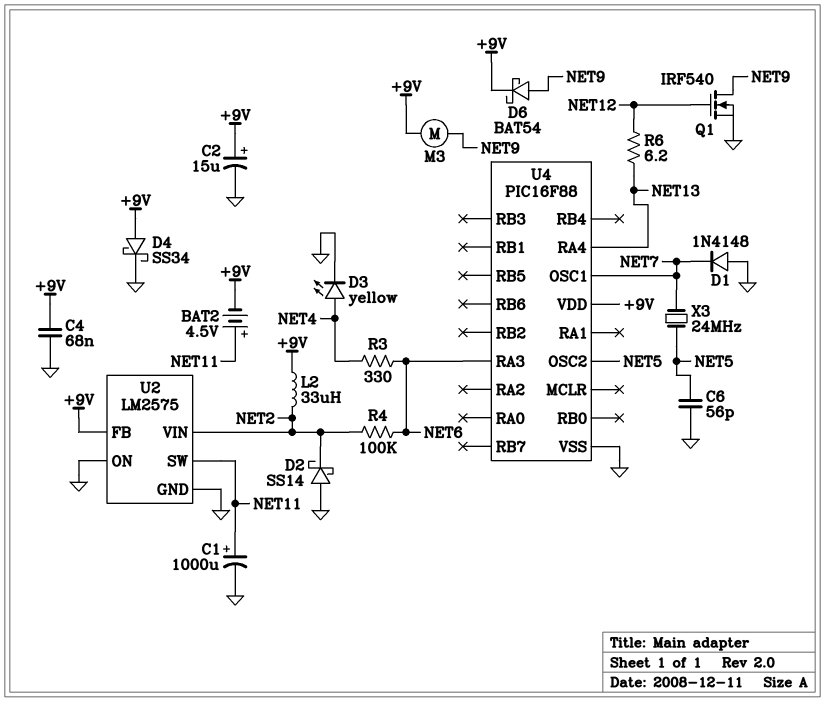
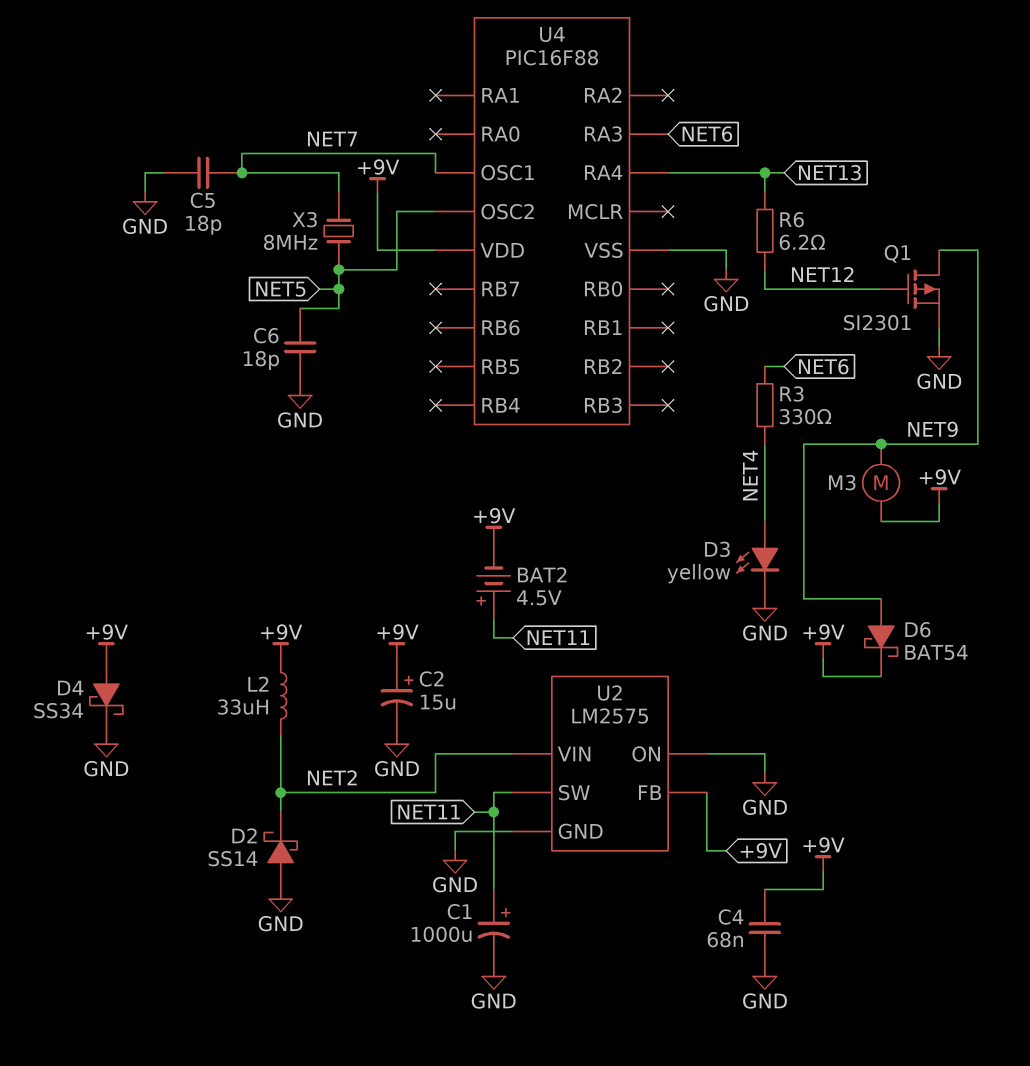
C5: none -> 18pF (GND, NET7)
C6: 56pF (GND, NET5) -> 18pF (GND, NET5)
D1: diode 1N4148 (A GND, K NET7) -> none
Q1: NMOS IRF540 (G NET12, D NET9, S GND) -> PMOS SI2301 (G NET12, D NET9, S GND)
R4: 100k (NET2, NET6) -> none
X3: 24MHz (NET5, NET7) -> 8MHz (NET5, NET7)

